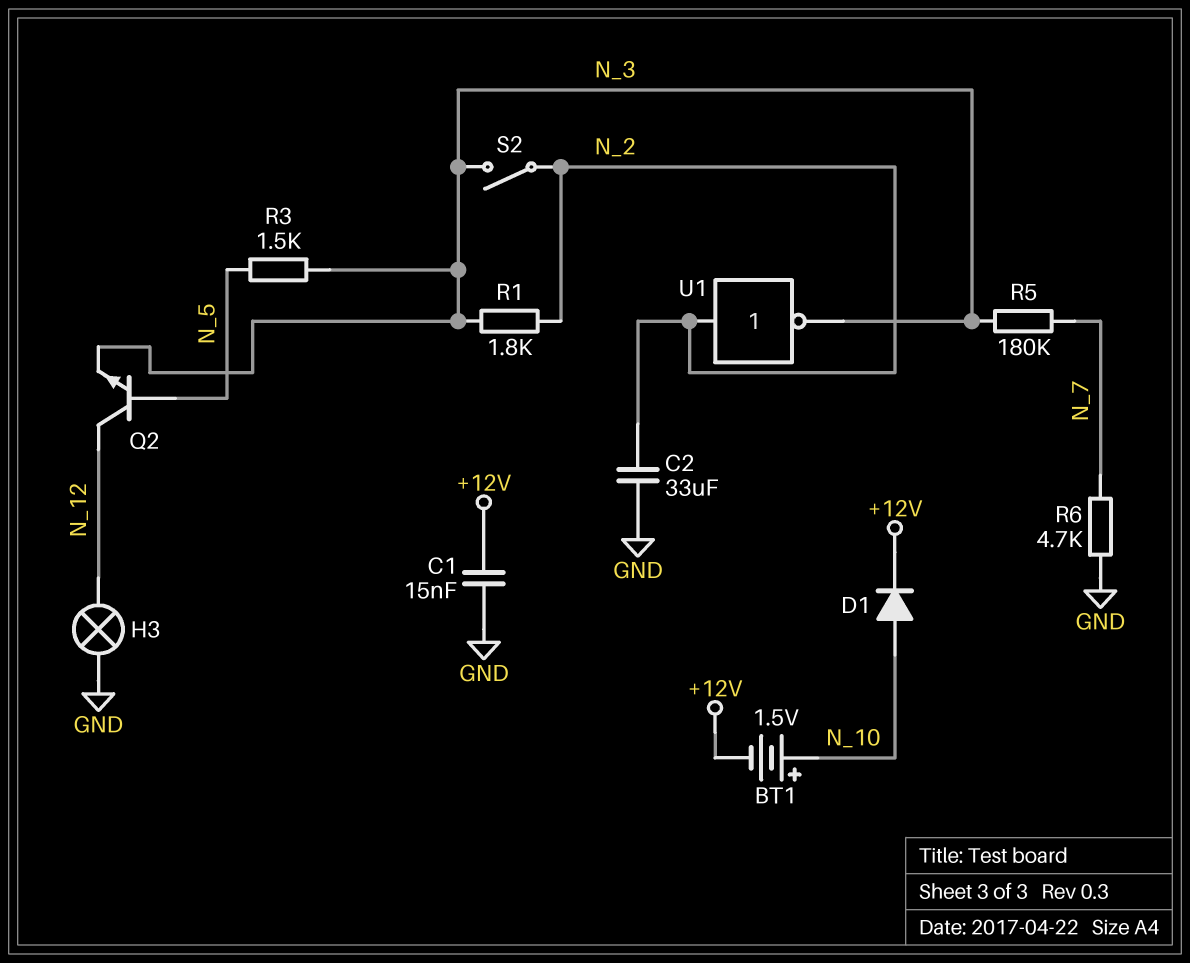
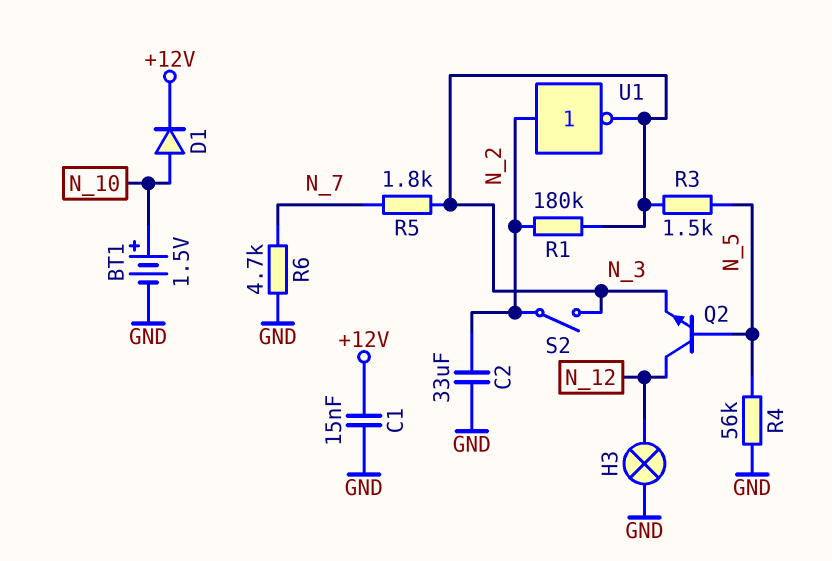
BT1: 1.5V (plus N_10, minus +12V) -> 1.5V (plus N_10, minus GND)
R1: 1.8k (N_2, N_3) -> 180k (N_2, N_3)
R4: none -> 56k (GND, N_5)
R5: 180k (N_3, N_7) -> 1.8k (N_3, N_7)

